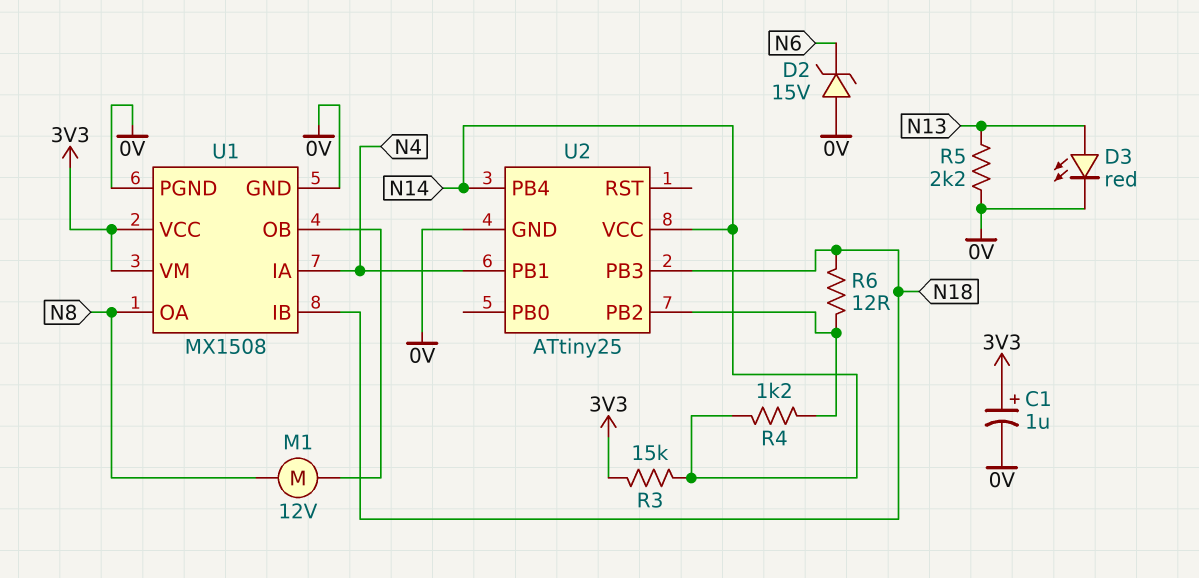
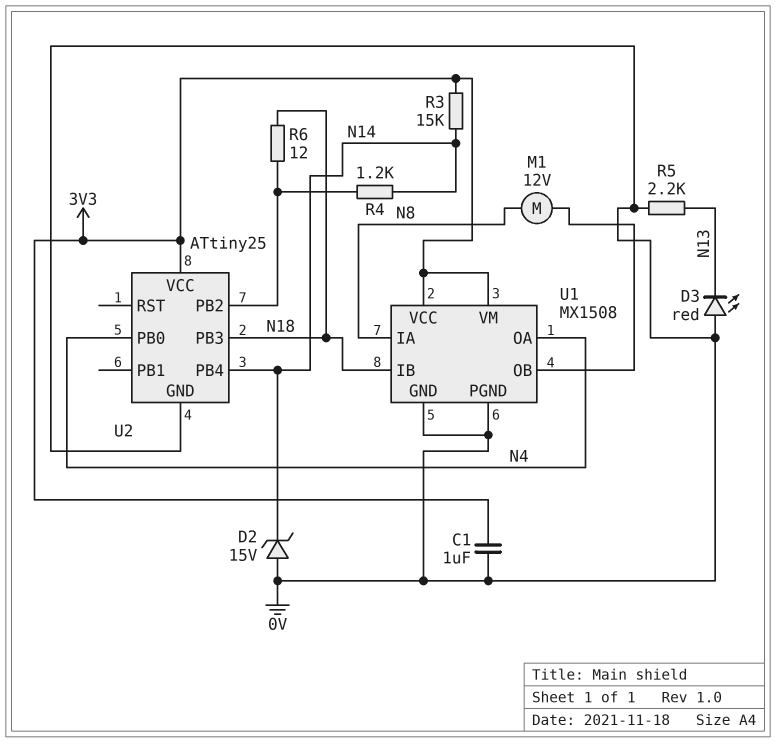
C1: 1uF (plus 3V3, minus 0V) -> 1uF (0V, 3V3)
D2: zener 15V (A 0V, K N6) -> zener 15V (A 0V, K N14)
D3: LED red (A N13, K 0V) -> LED red (A 0V, K N13)
U1 pin IA: N4 -> N8
U1 pin OA: N8 -> N4
U2 pin PB0: none -> N4
U2 pin PB1: N4 -> none
U2 pin VCC: N14 -> 3V3

